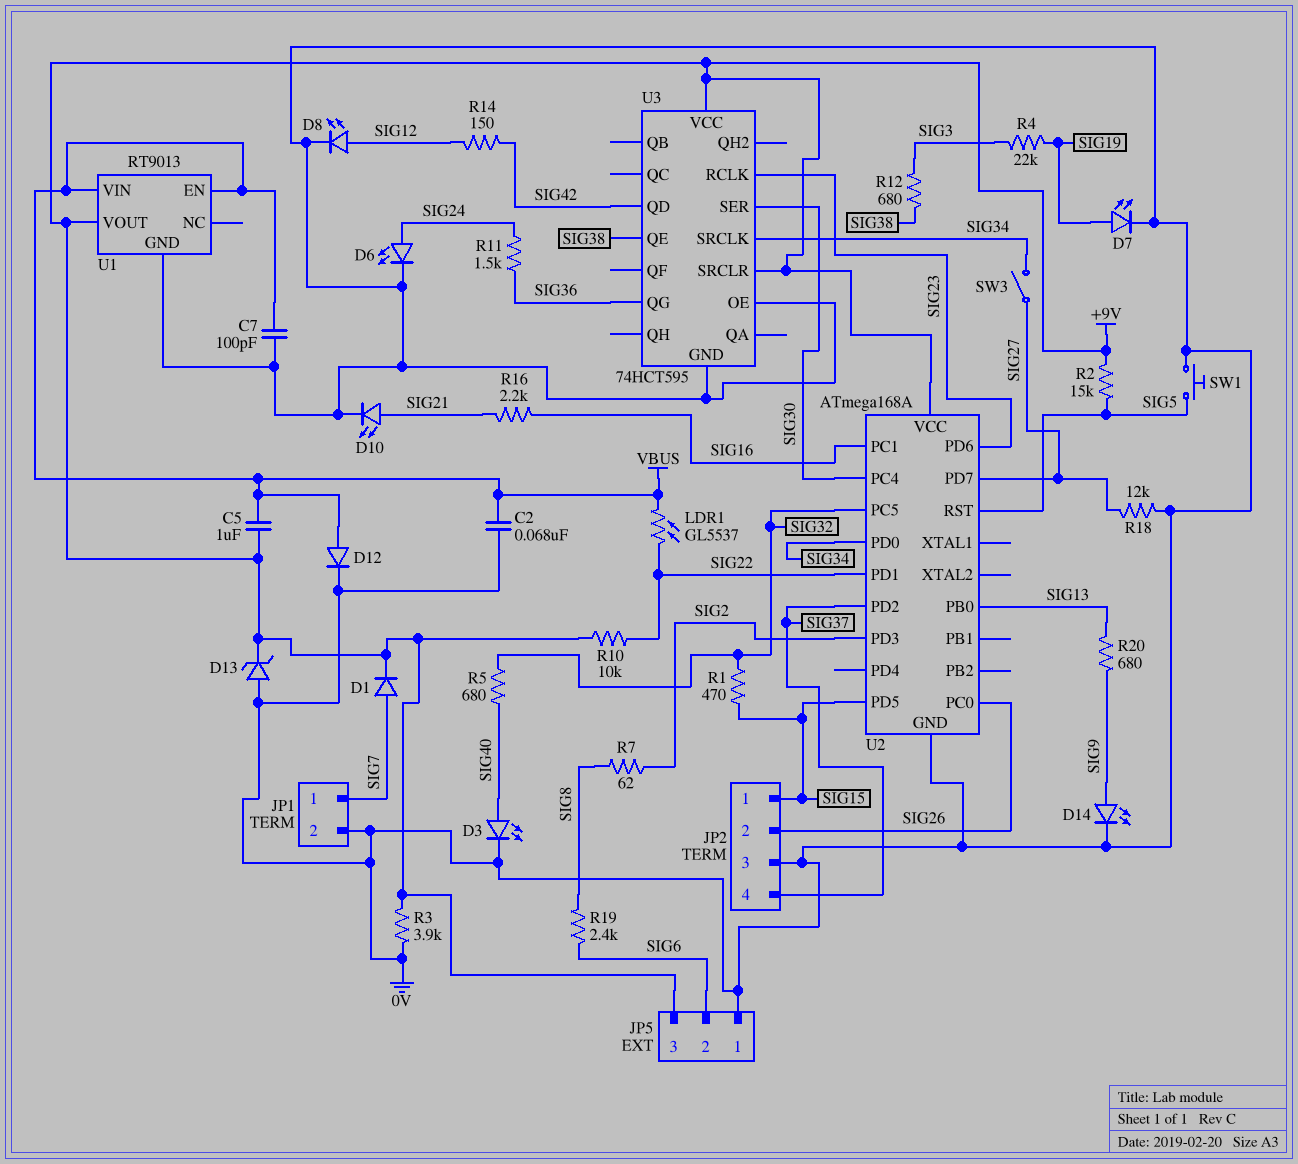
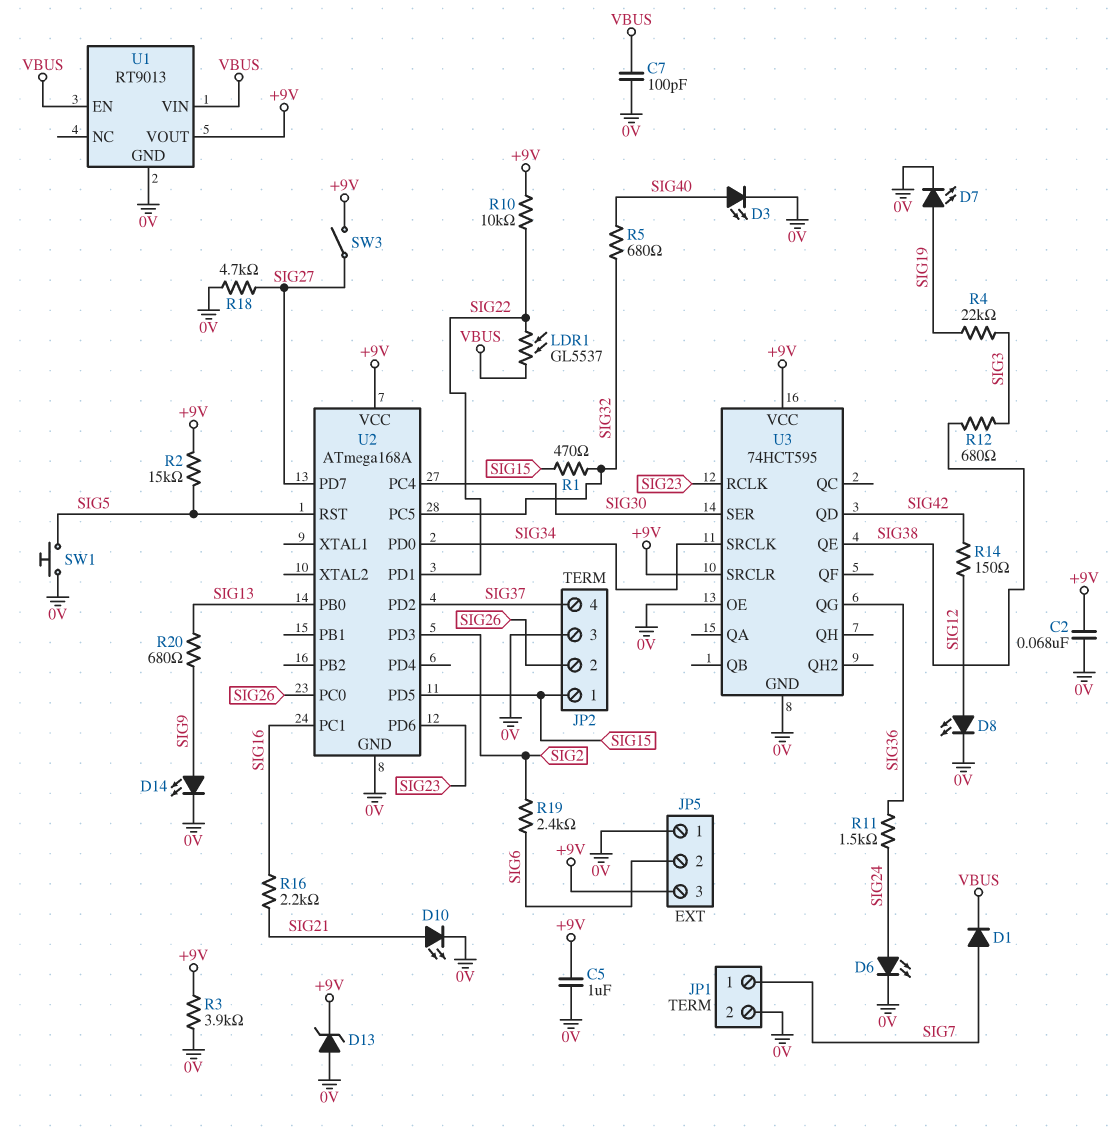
C2: 68nF (0V, VBUS) -> 68nF (+9V, 0V)
C5: 1uF (+9V, VBUS) -> 1uF (+9V, 0V)
D1: diode (A SIG7, K +9V) -> diode (A SIG7, K VBUS)
D12: diode (A VBUS, K 0V) -> none
R7: 62 (SIG2, SIG8) -> none
R18: 12k (0V, SIG27) -> 4.7k (0V, SIG27)
R19: 2.4k (SIG6, SIG8) -> 2.4k (SIG2, SIG6)
SW3: switch (SIG27, SIG34) -> switch (+9V, SIG27)

